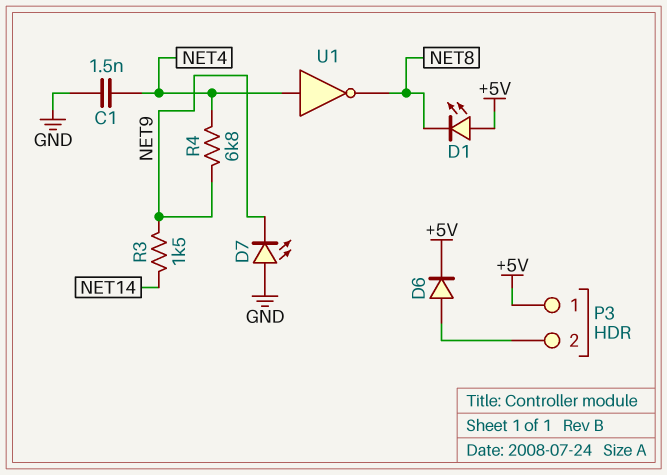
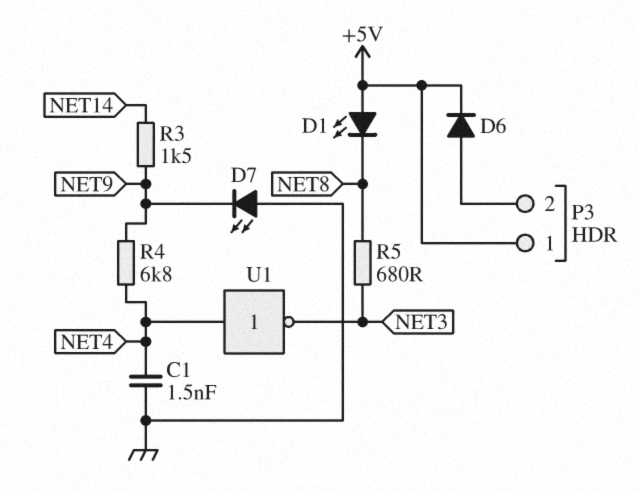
R5: none -> 680 (NET3, NET8)
U1: NOT (in NET4, out NET8) -> NOT (in NET4, out NET3)

